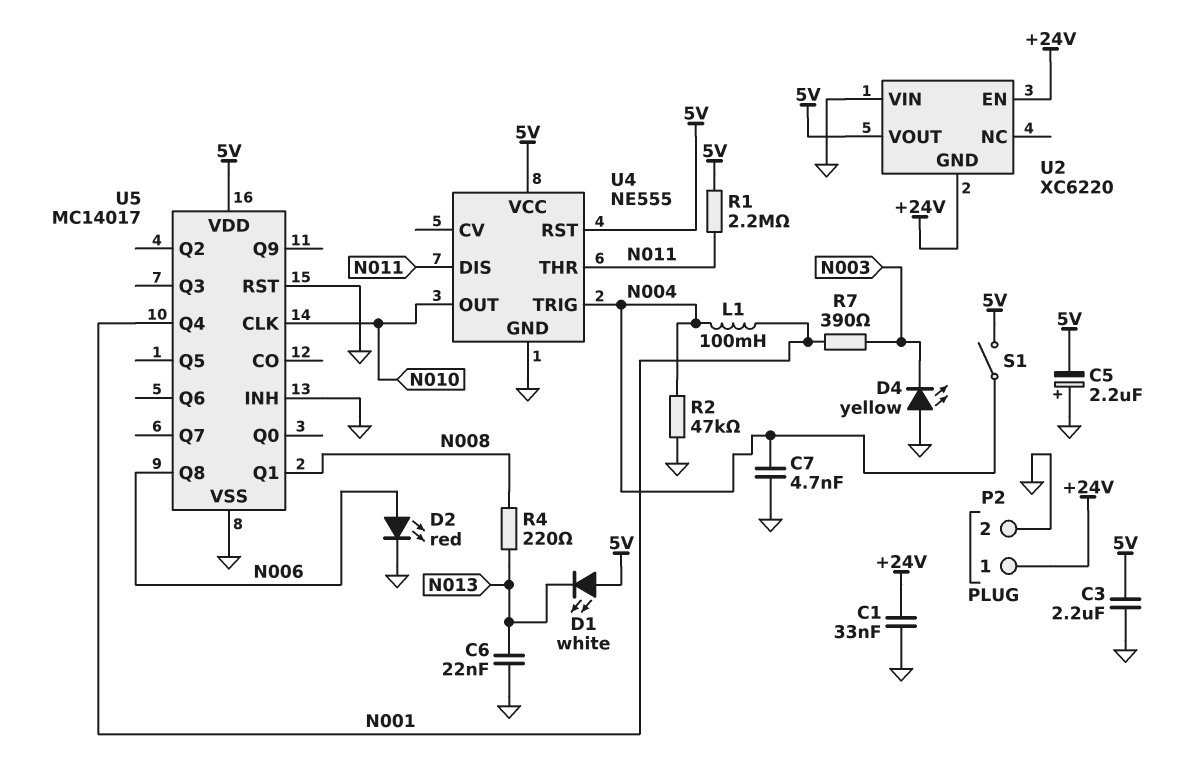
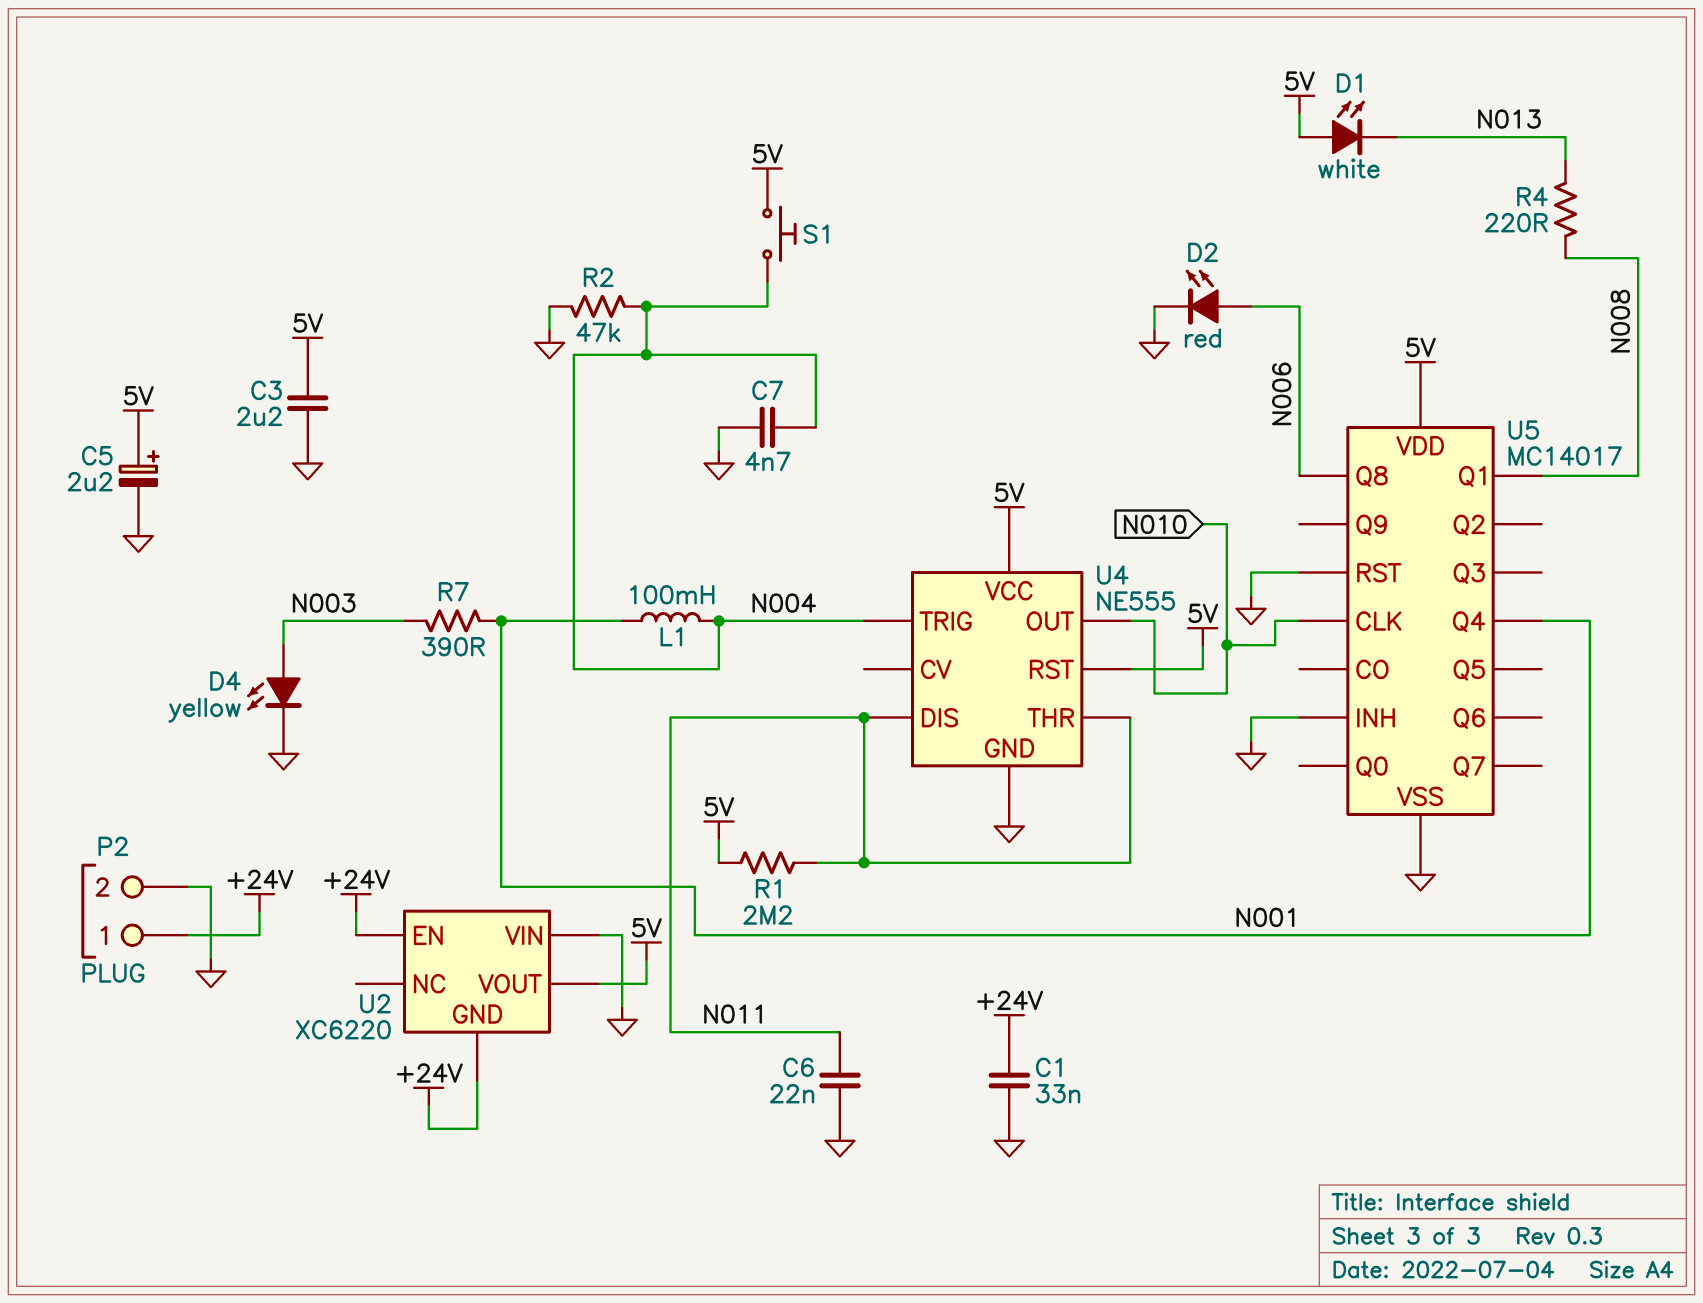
C5: 2.2uF (plus GND, minus 5V) -> 2.2uF (plus 5V, minus GND)
C6: 22nF (GND, N013) -> 22nF (GND, N011)
D4: LED yellow (A GND, K N003) -> LED yellow (A N003, K GND)
S1: switch (5V, N004) -> button (5V, N004)

